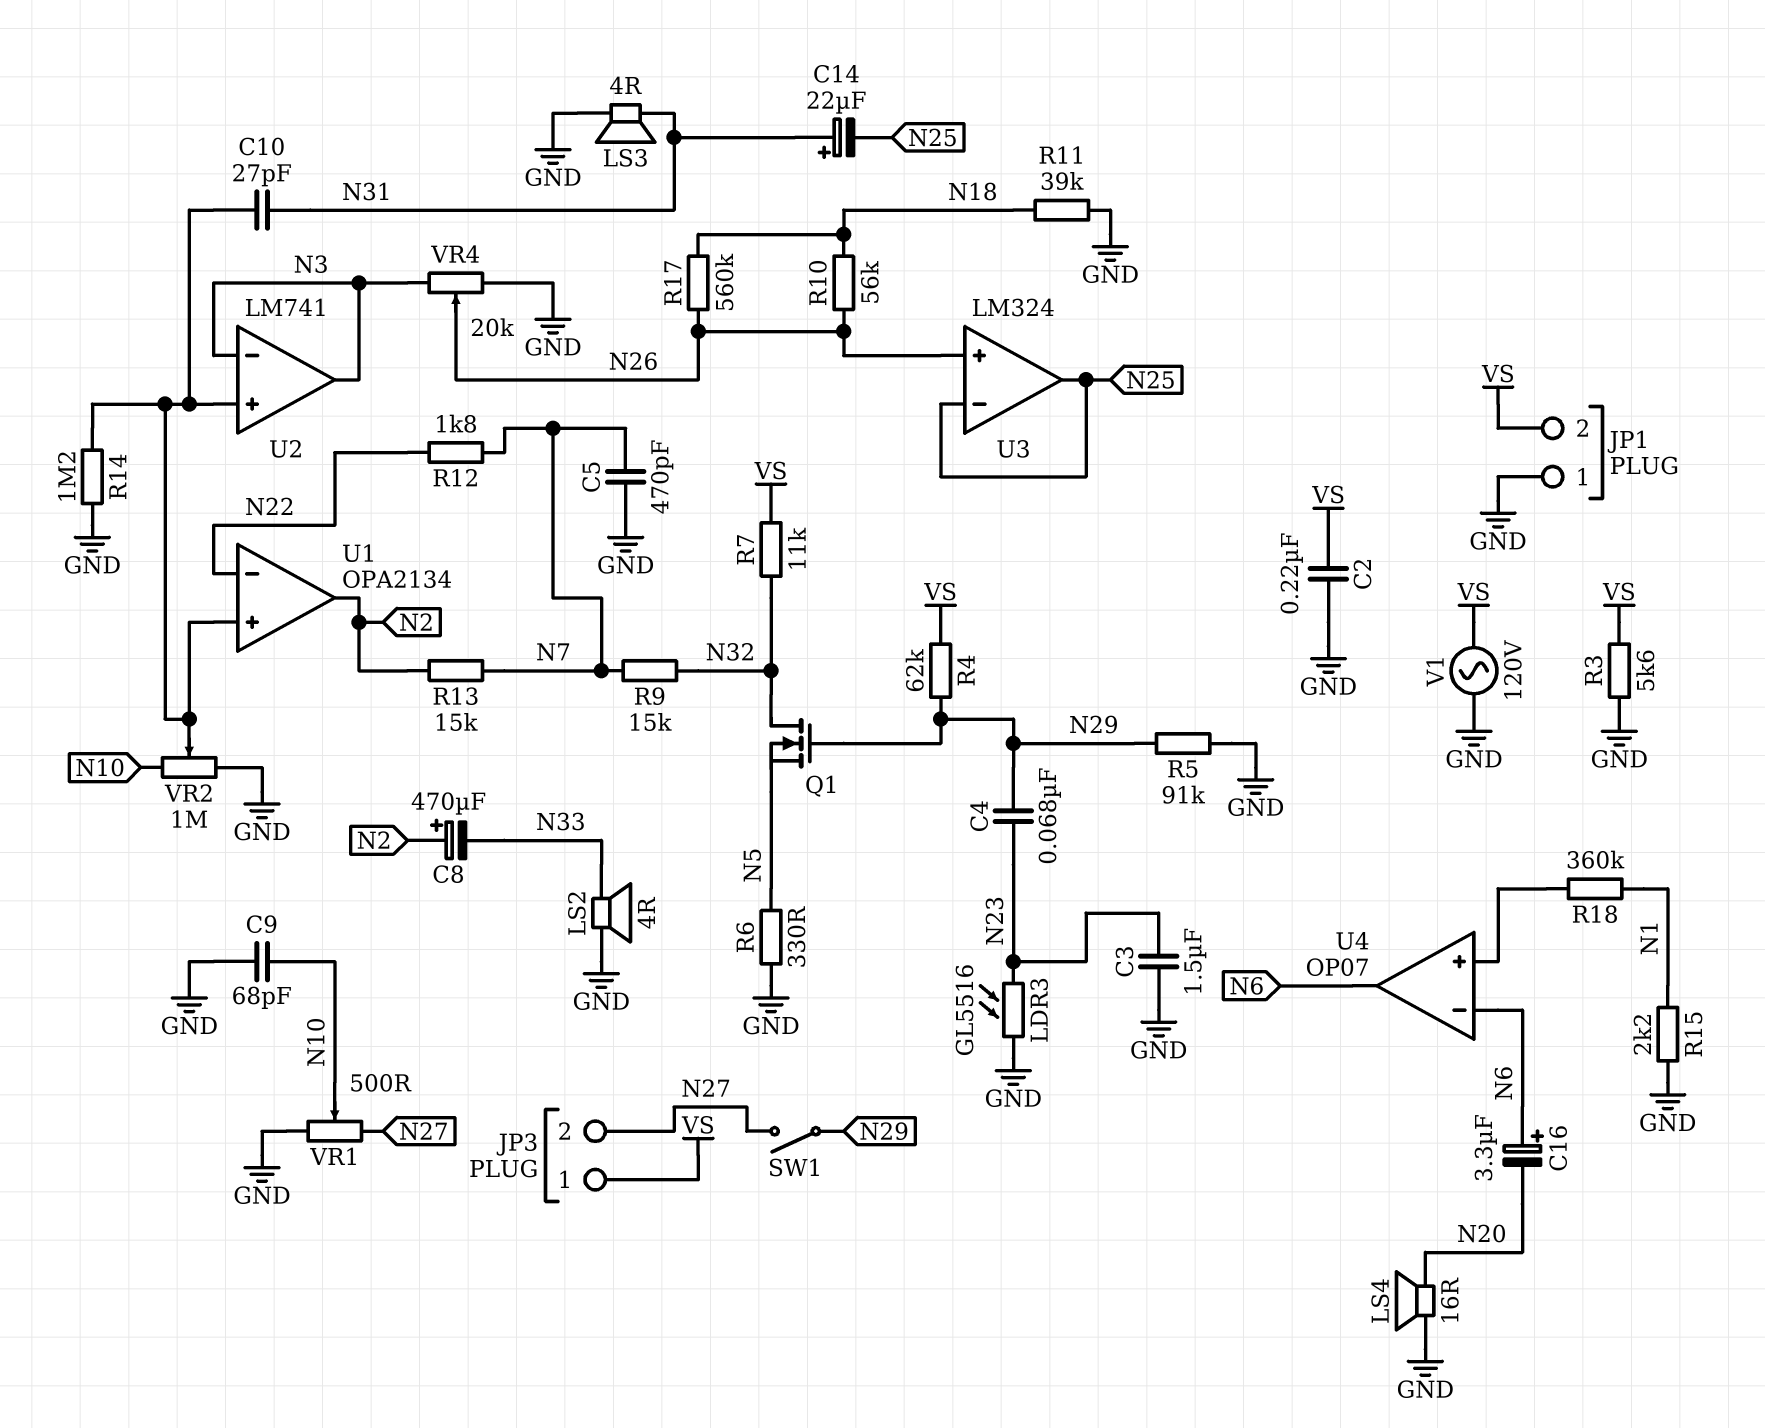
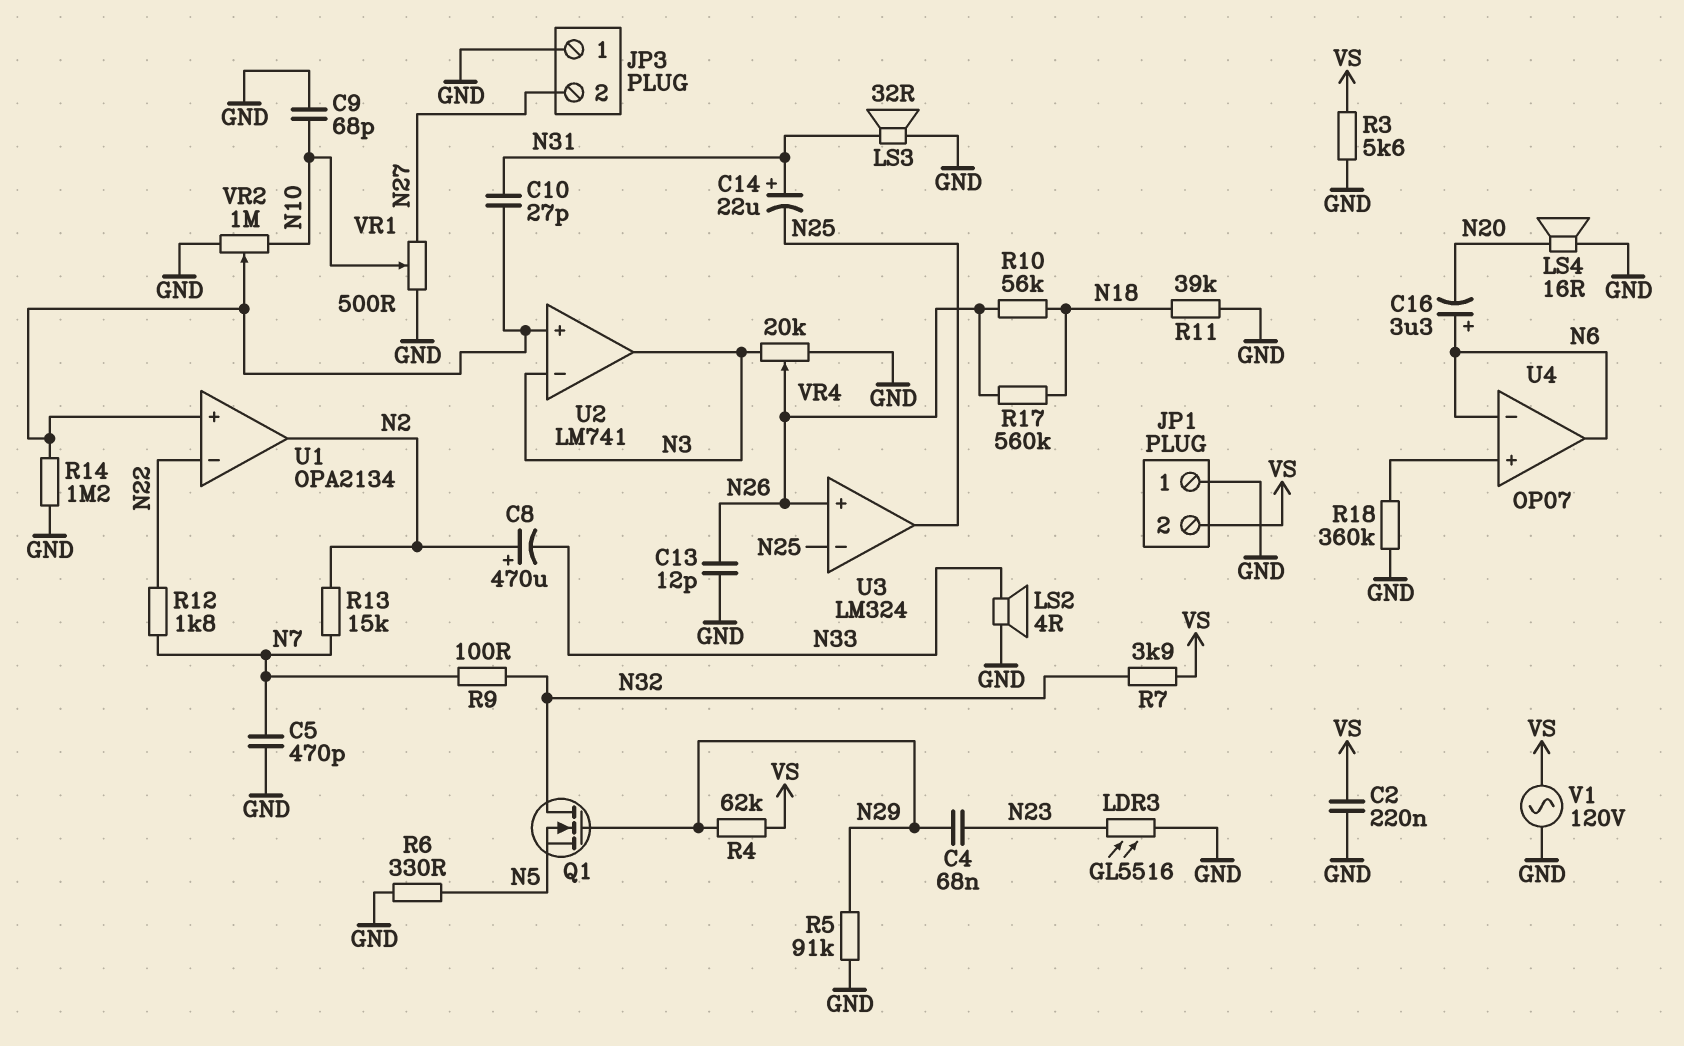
C3: 1.5uF (GND, N23) -> none
C13: none -> 12pF (GND, N26)
JP3 pin 1: VS -> GND
LS3: speaker 4R (GND, N31) -> speaker 32R (GND, N31)
R7: 11k (N32, VS) -> 3.9k (N32, VS)
R9: 15k (N7, N32) -> 100 (N7, N32)
R15: 2.2k (GND, N1) -> none
R18: 360k (N1, U4/in+) -> 360k (GND, U4/in+)
SW1: switch (N27, N29) -> none

